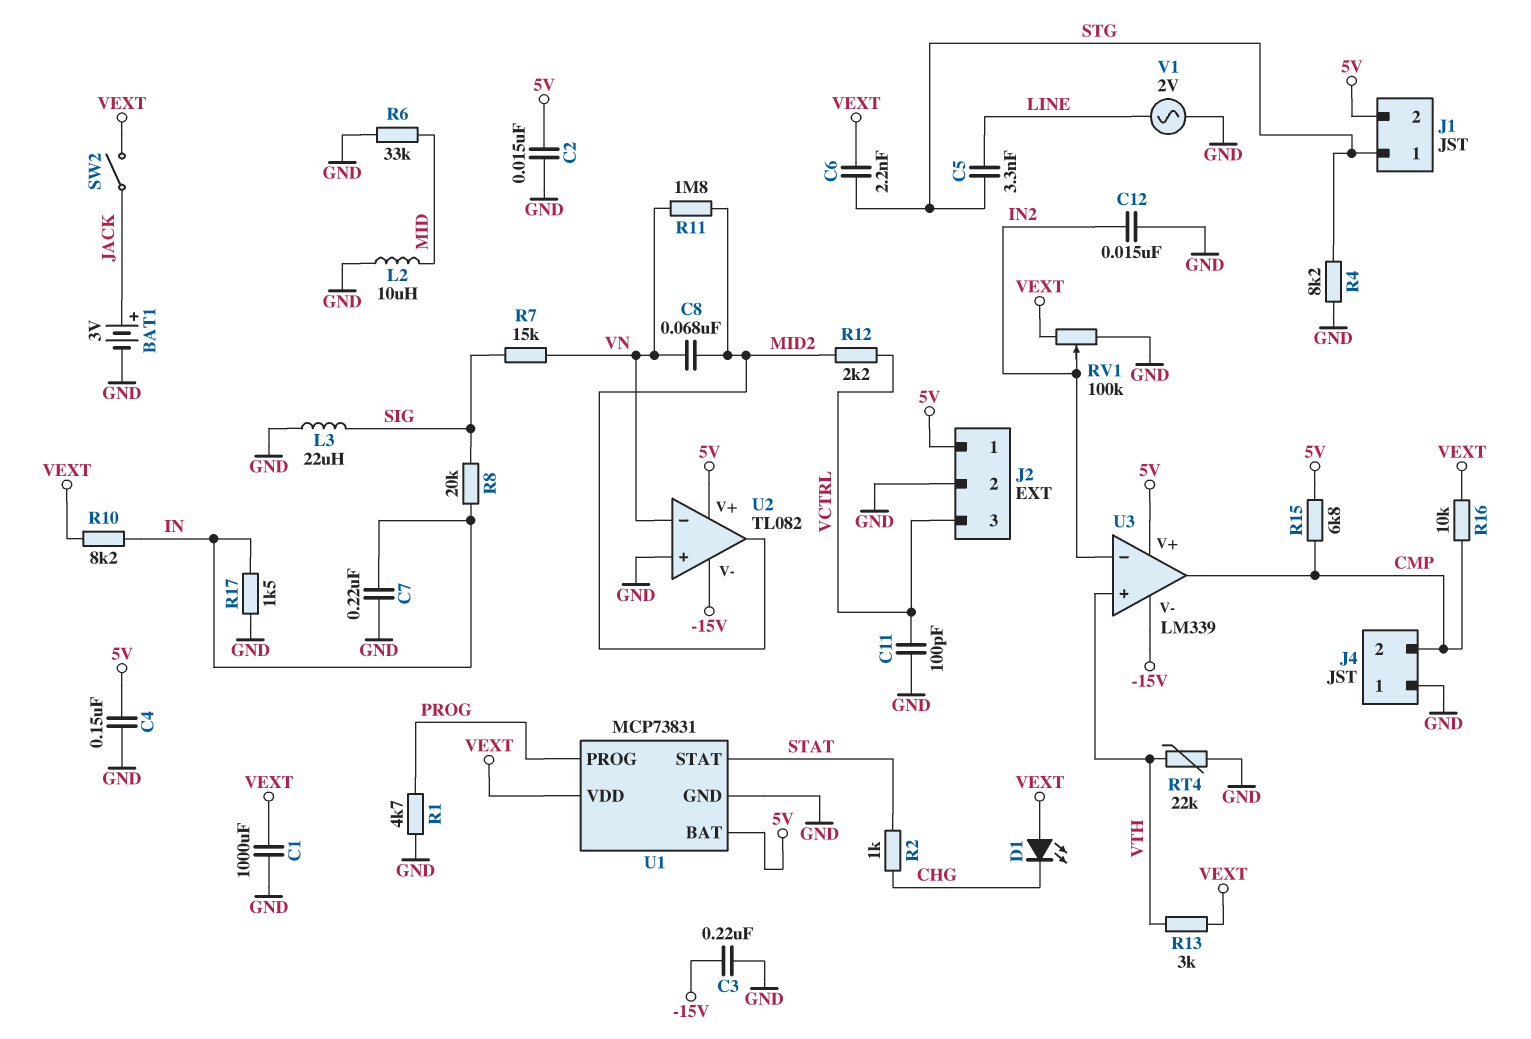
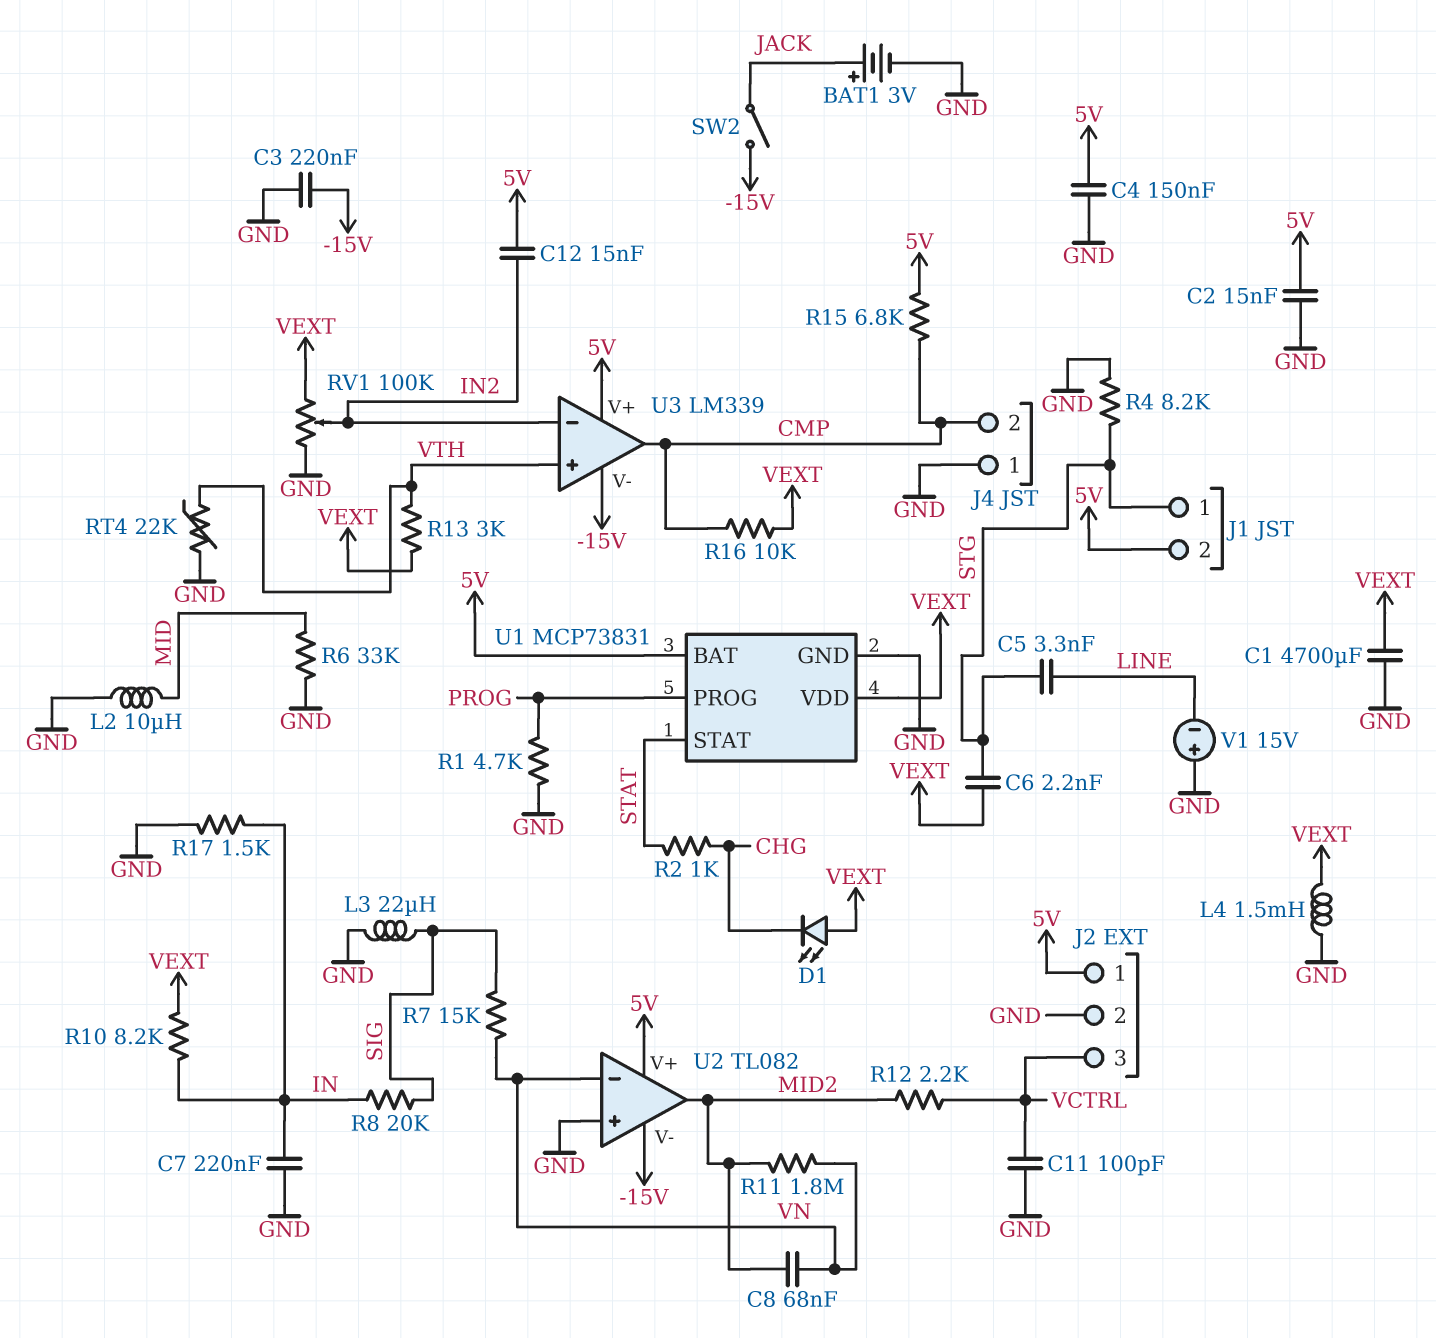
C1: 1000uF (GND, VEXT) -> 4700uF (GND, VEXT)
C12: 15nF (GND, IN2) -> 15nF (5V, IN2)
L4: none -> 1.5mH (GND, VEXT)
SW2: switch (JACK, VEXT) -> switch (-15V, JACK)
V1: AC 2V (GND, LINE) -> 15V (plus GND, minus LINE)

